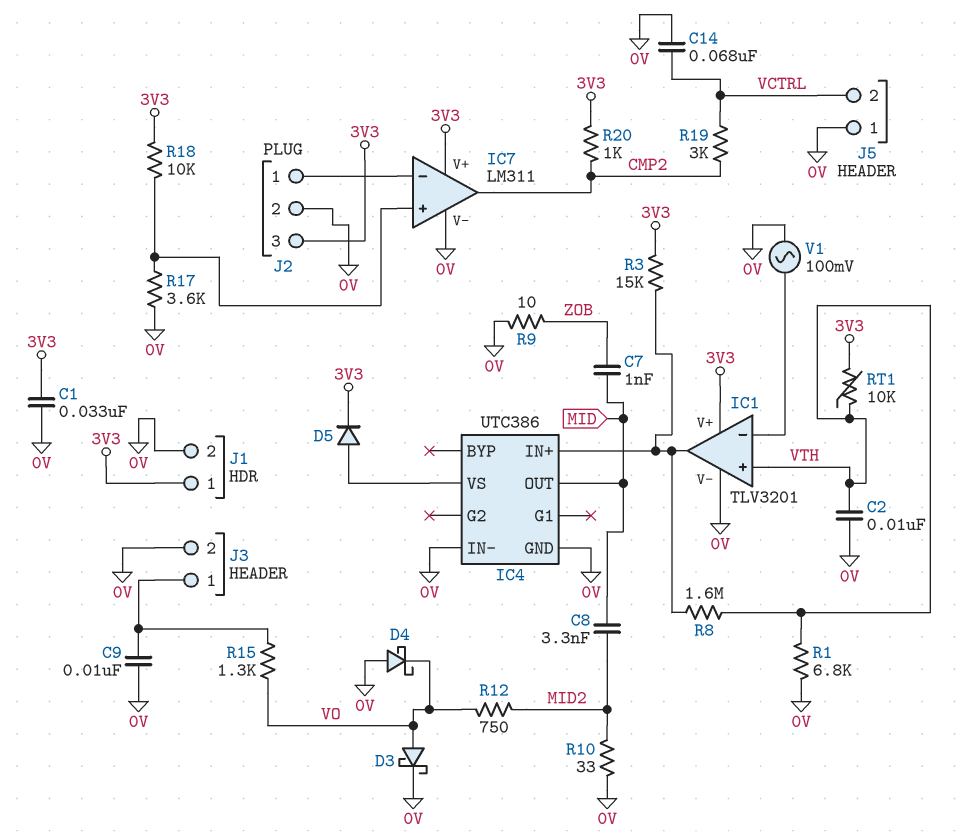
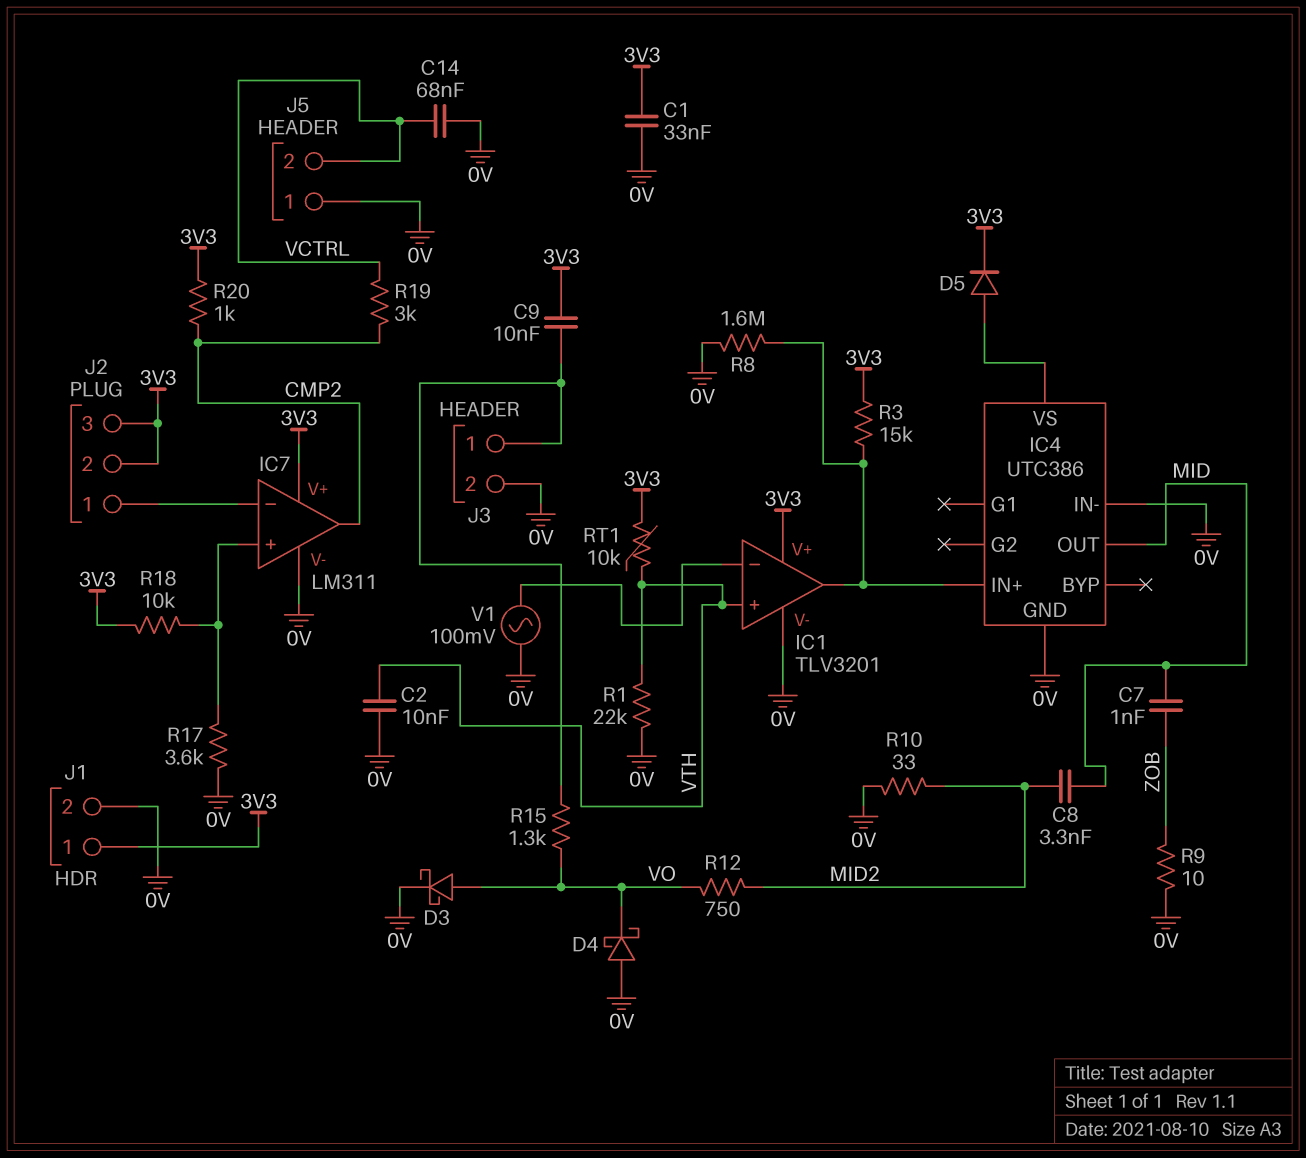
C9: 10nF (0V, J3/1) -> 10nF (3V3, J3/1)
J2 pin 2: 0V -> 3V3
R1: 6.8k (0V, VTH) -> 22k (0V, VTH)
R8: 1.6M (IC1/out, VTH) -> 1.6M (0V, IC1/out)

